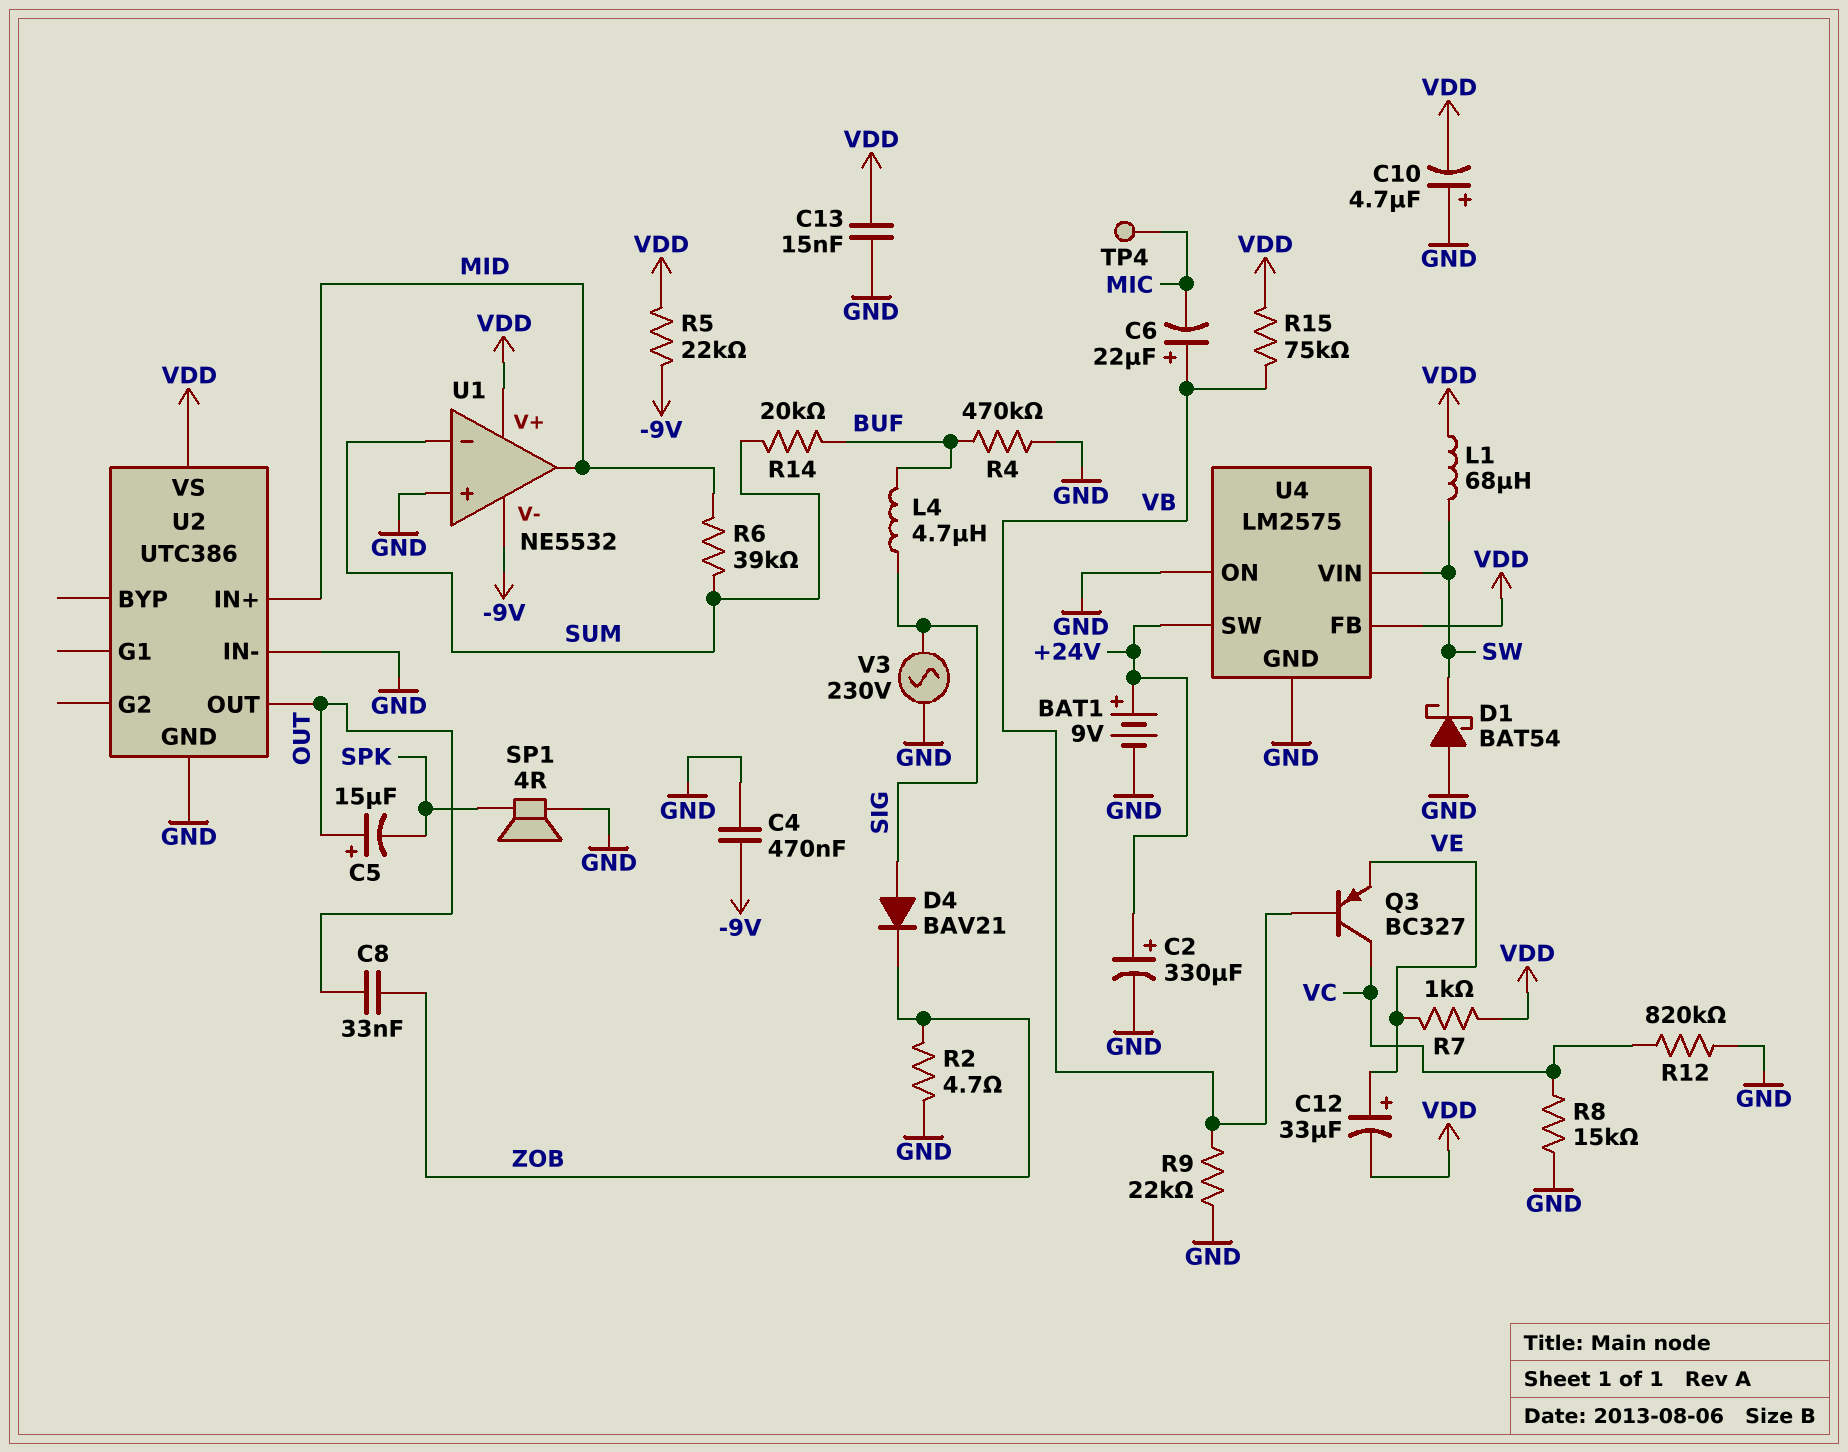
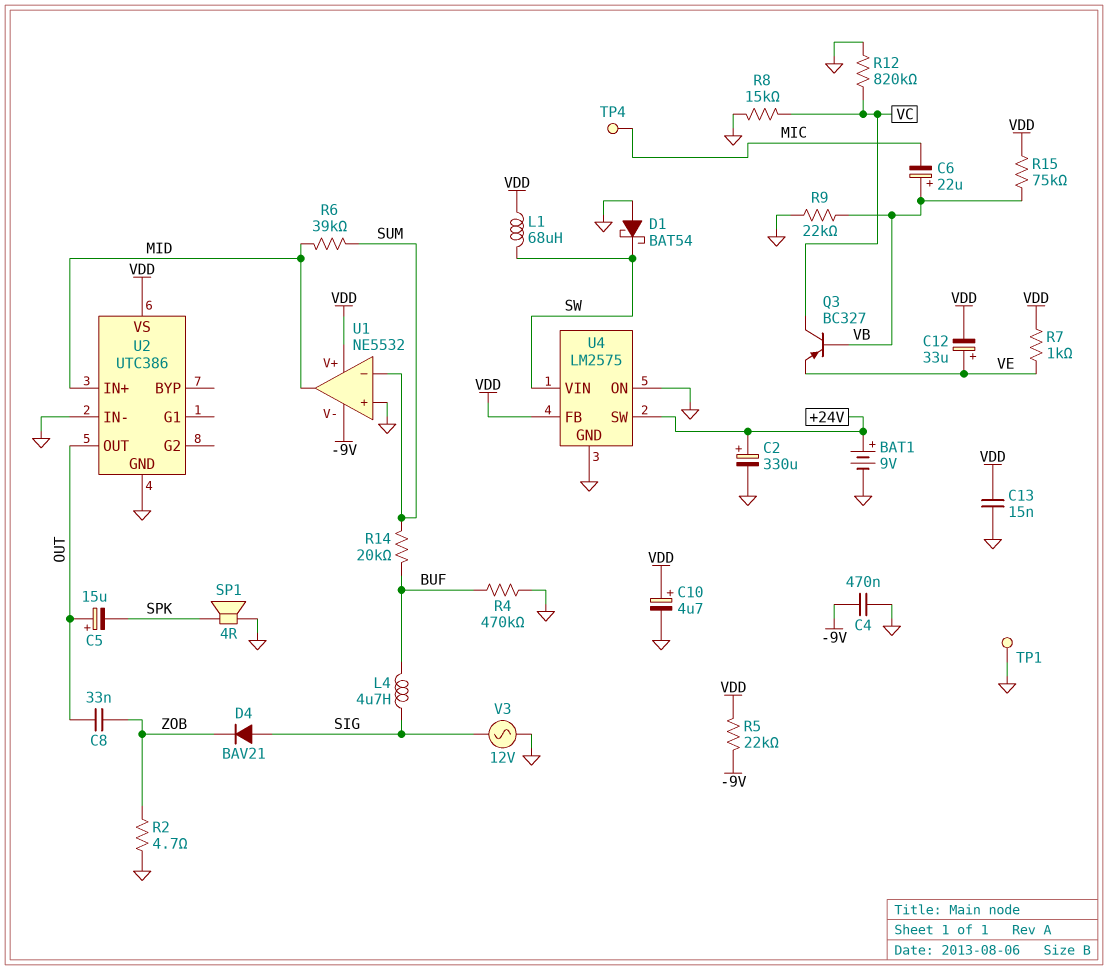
C10: 4.7uF (plus GND, minus VDD) -> 4.7uF (plus VDD, minus GND)
TP1: none -> test point (GND)
V3: AC 230V (GND, SIG) -> AC 12V (GND, SIG)

